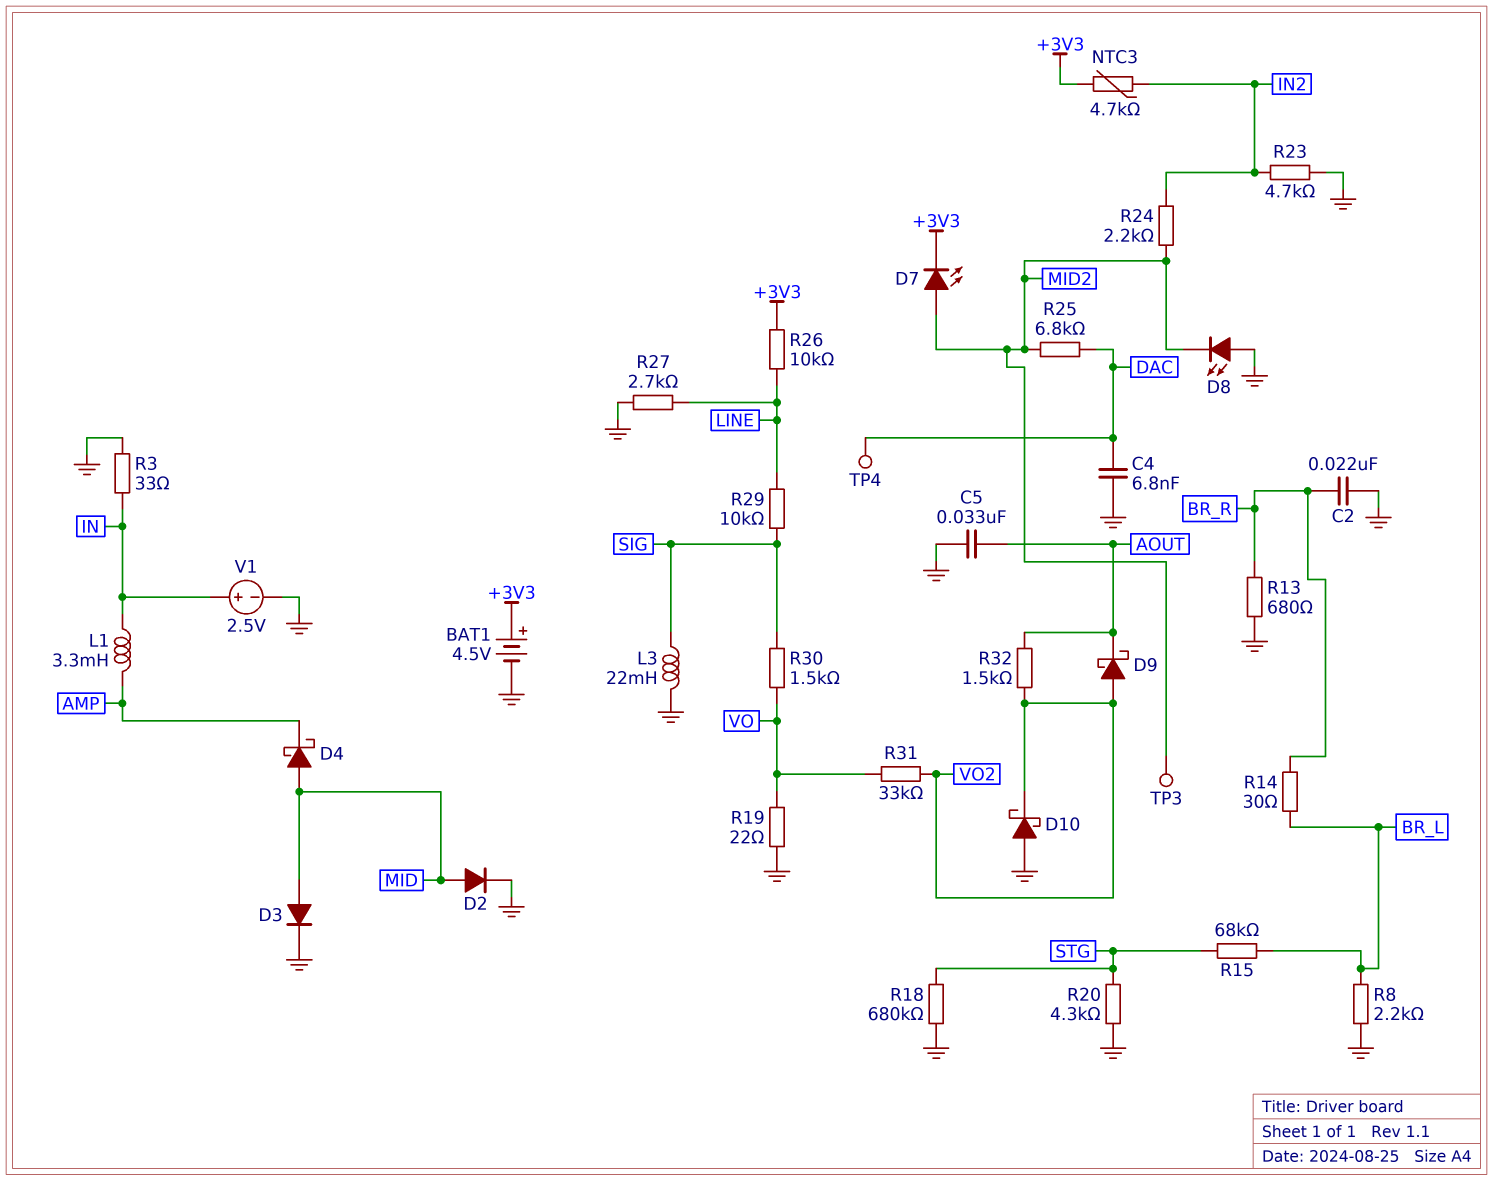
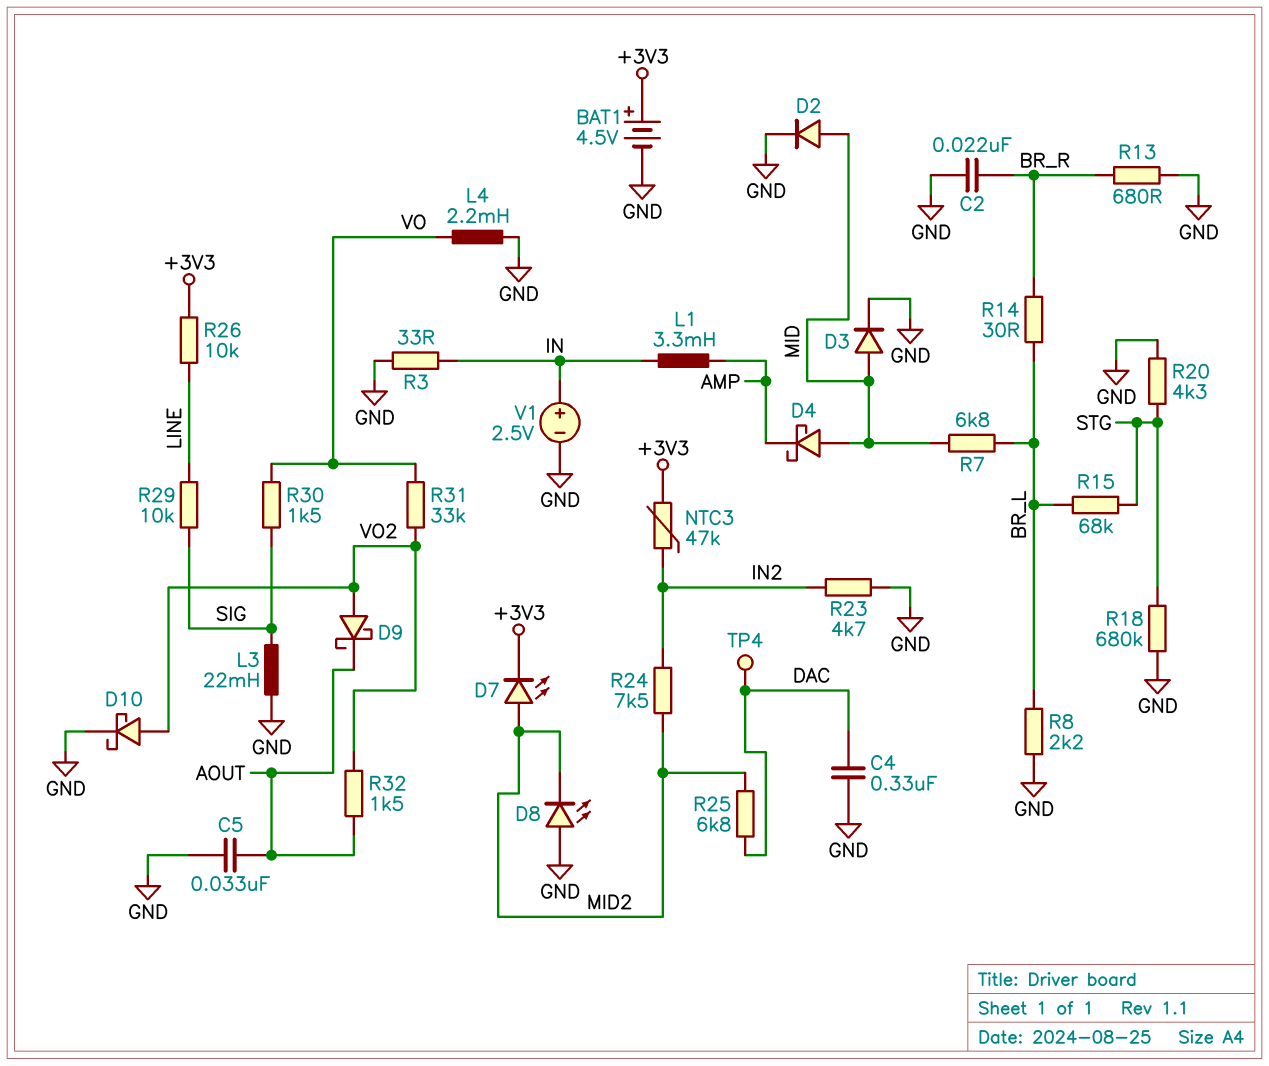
C4: 6.8nF (DAC, GND) -> 330nF (DAC, GND)
D10: schottky (A GND, K VO2) -> schottky (A VO2, K GND)
L4: none -> 2.2mH (GND, VO)
NTC3: 4.7k (+3V3, IN2) -> 47k (+3V3, IN2)
R7: none -> 6.8k (BR_L, MID)
R19: 22 (GND, VO) -> none
R24: 2.2k (IN2, MID2) -> 7.5k (IN2, MID2)
R27: 2.7k (GND, LINE) -> none
TP3: test point (MID2) -> none

